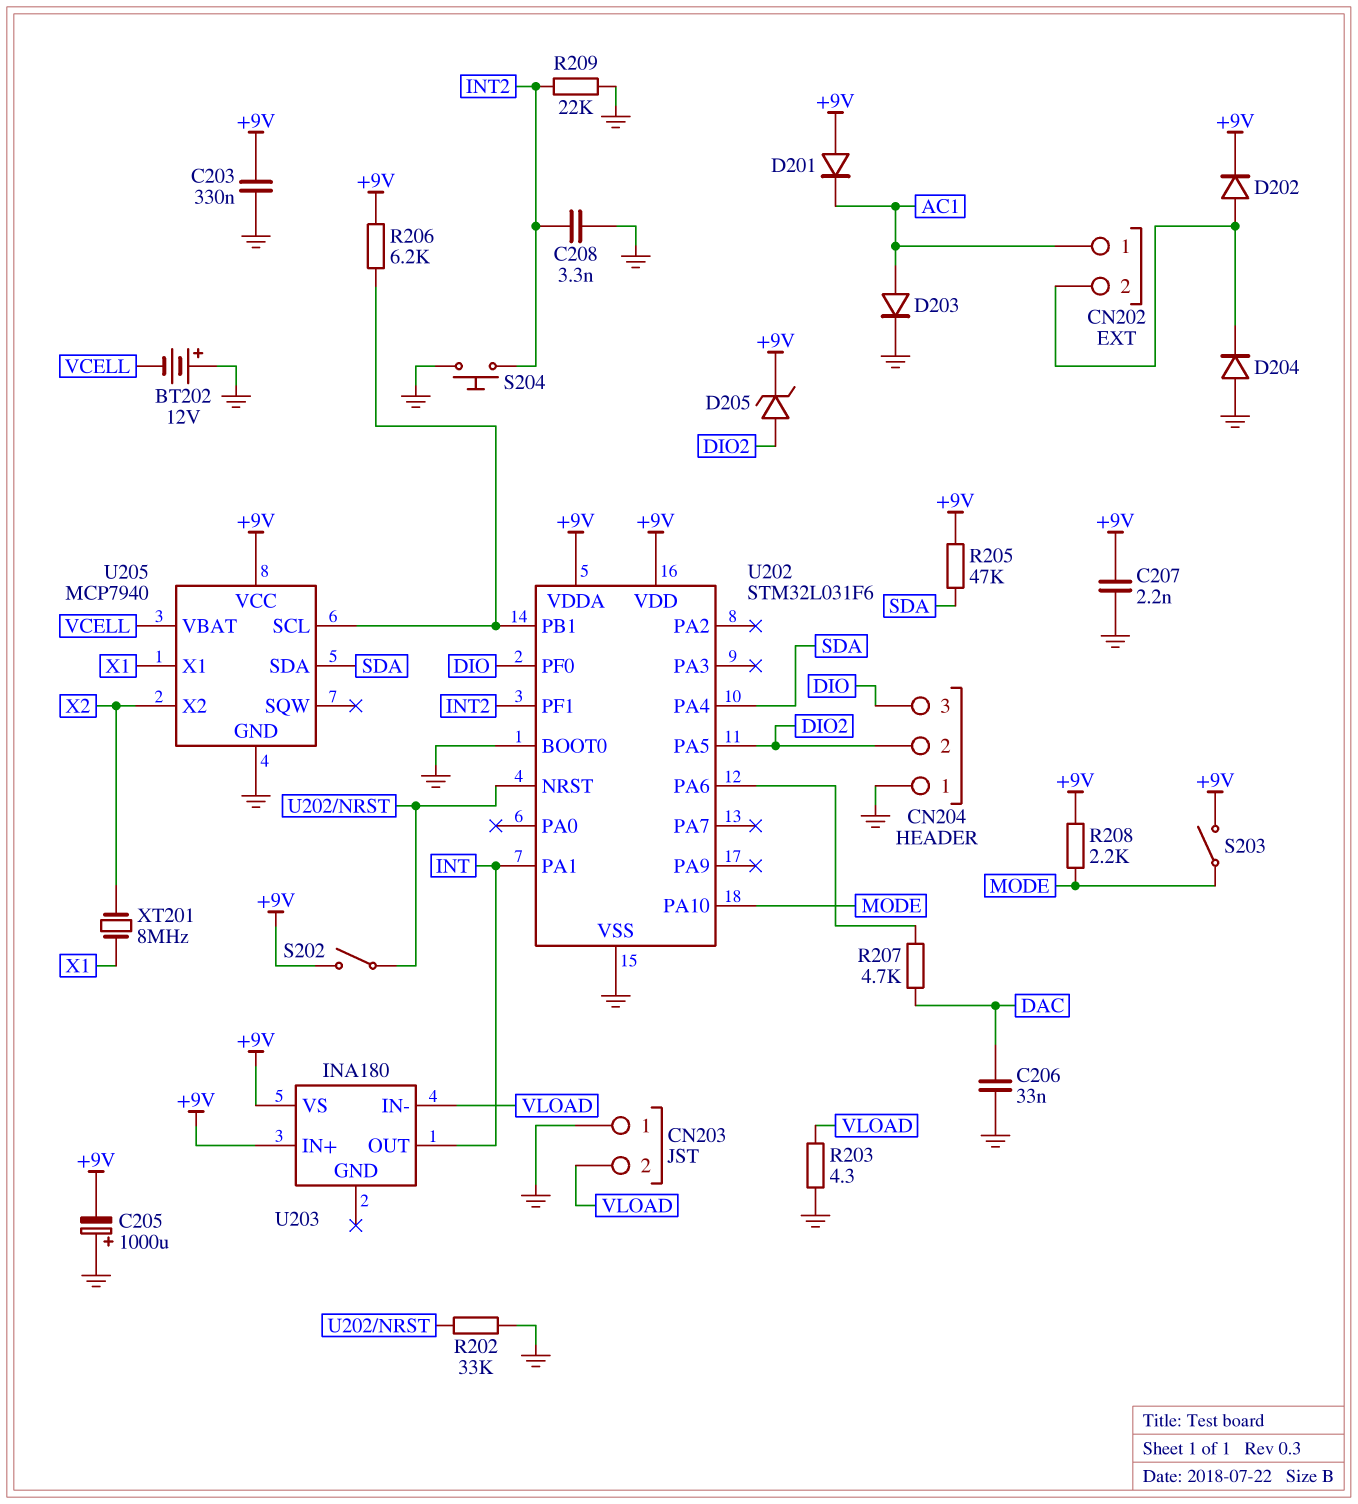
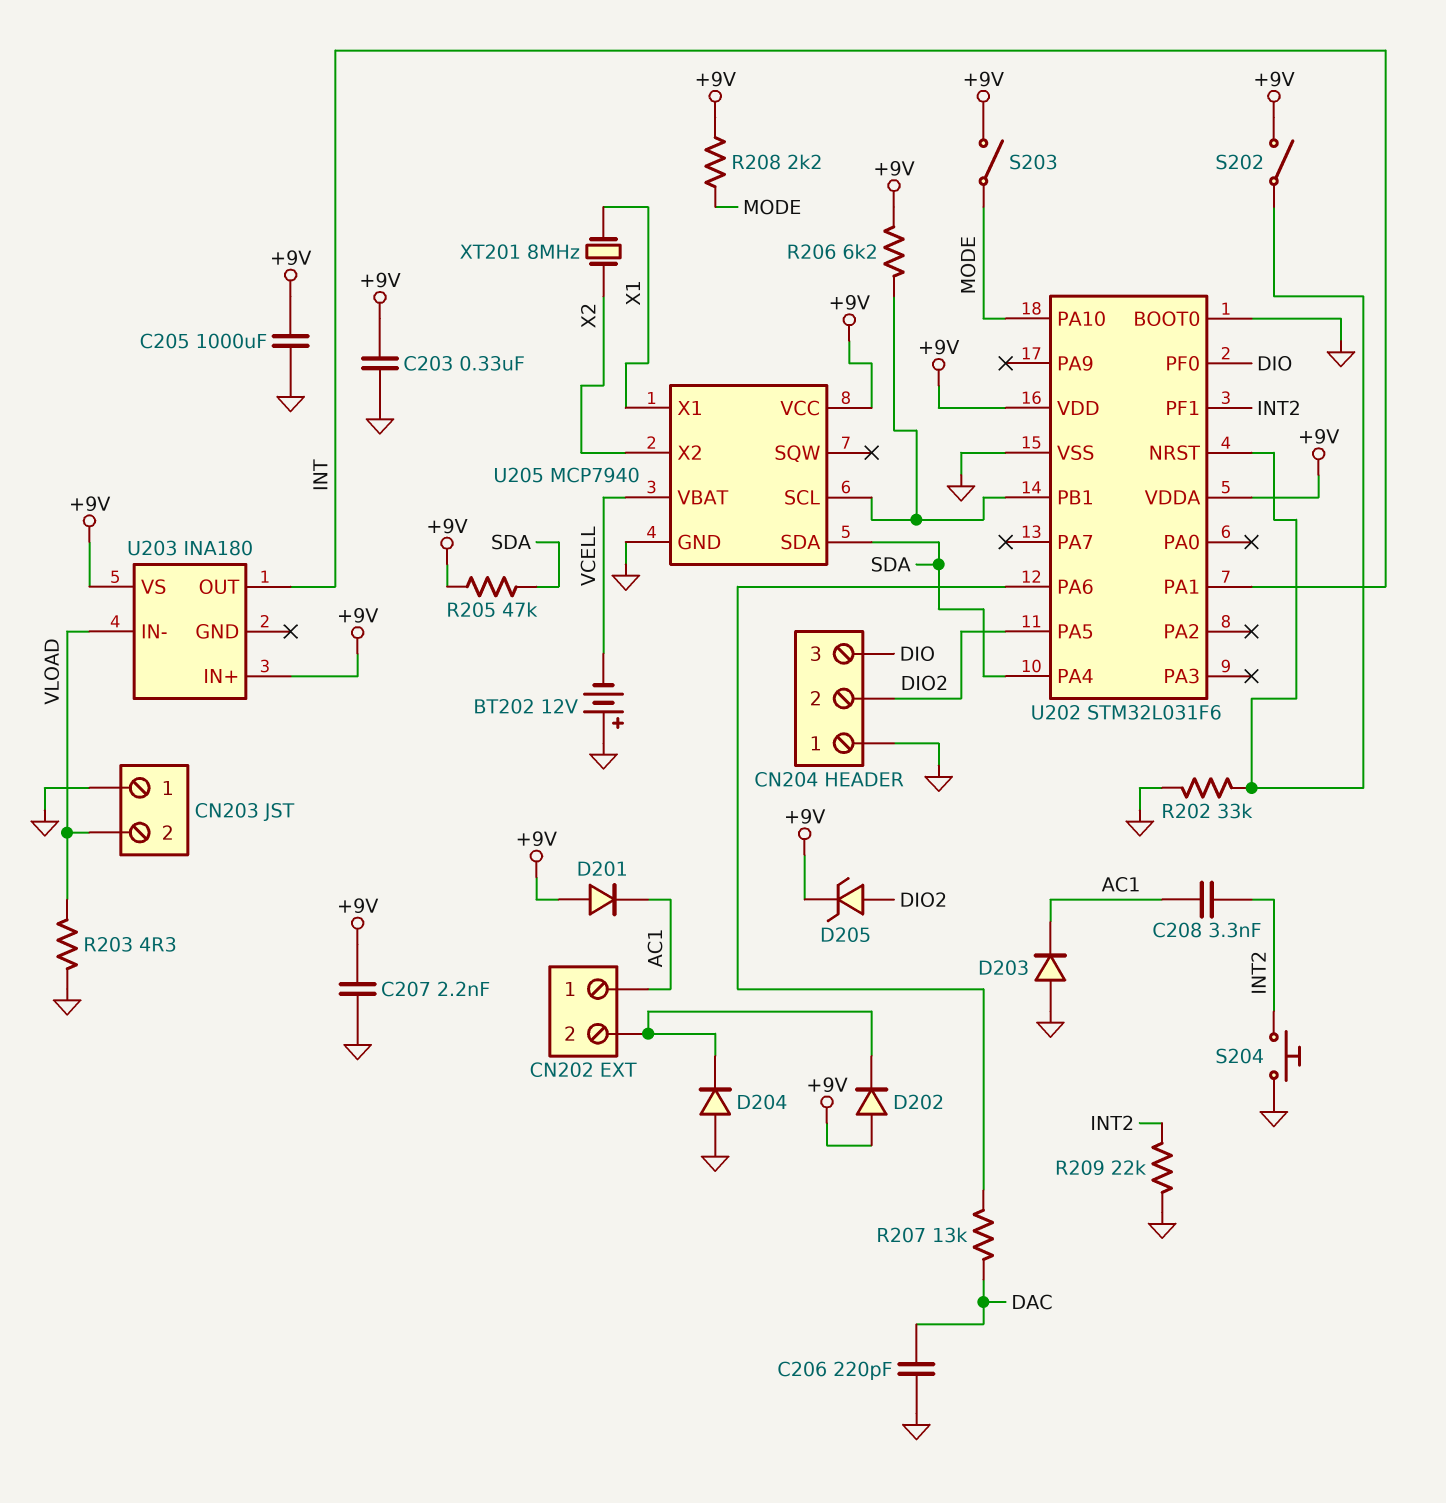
C205: 1000uF (plus GND, minus +9V) -> 1000uF (+9V, GND)
C206: 33nF (DAC, GND) -> 220pF (DAC, GND)
C208: 3.3nF (GND, INT2) -> 3.3nF (AC1, INT2)
D202: diode (A CN202/2, K +9V) -> diode (A +9V, K CN202/2)
D203: diode (A AC1, K GND) -> diode (A GND, K AC1)
R207: 4.7k (DAC, U202/PA6) -> 13k (DAC, U202/PA6)

